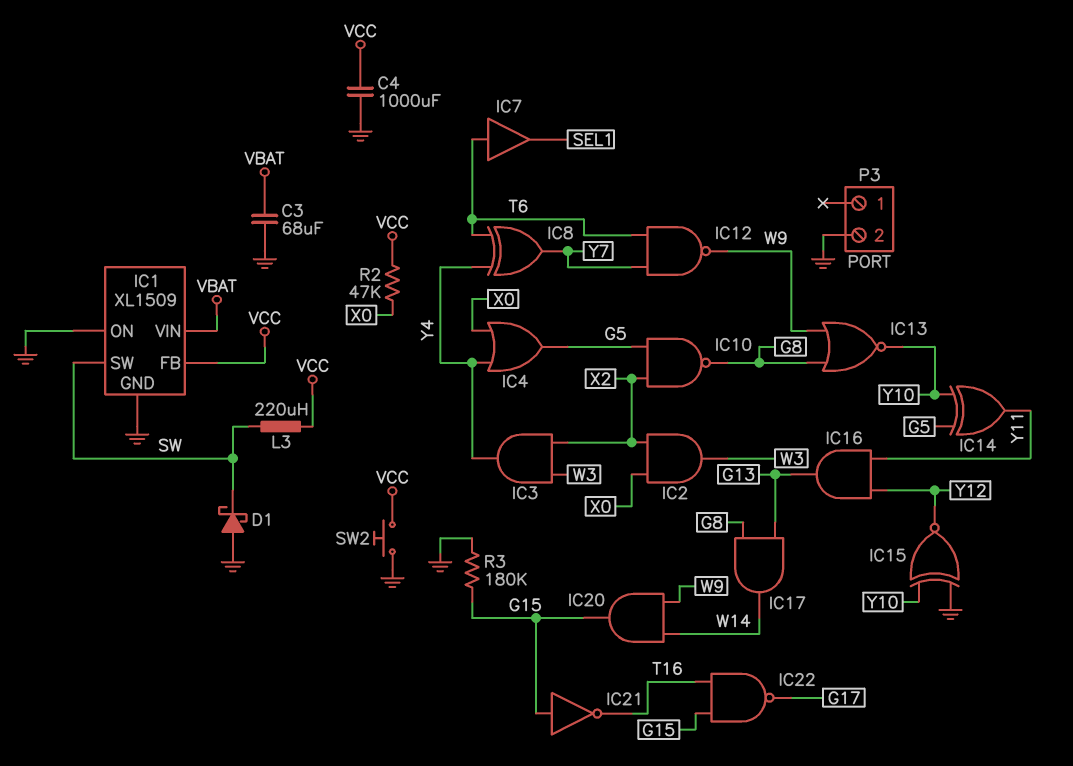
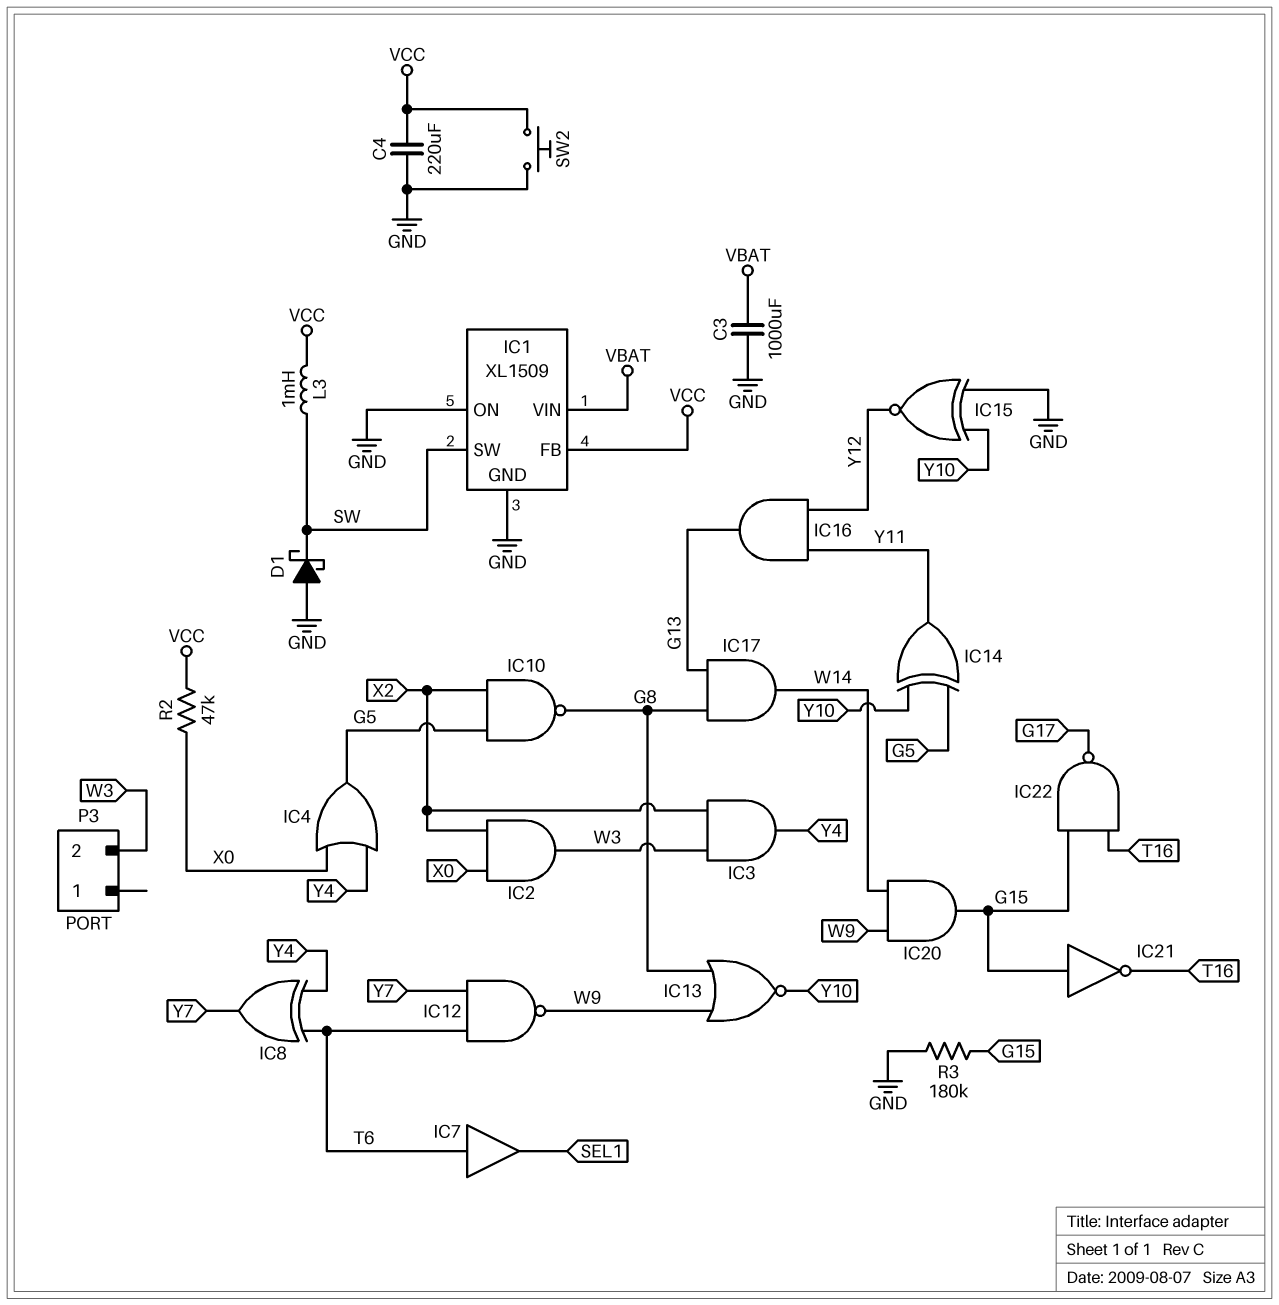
C3: 68uF (GND, VBAT) -> 1000uF (GND, VBAT)
C4: 1000uF (GND, VCC) -> 220uF (GND, VCC)
L3: 220uH (SW, VCC) -> 1mH (SW, VCC)
P3 pin 2: GND -> W3

